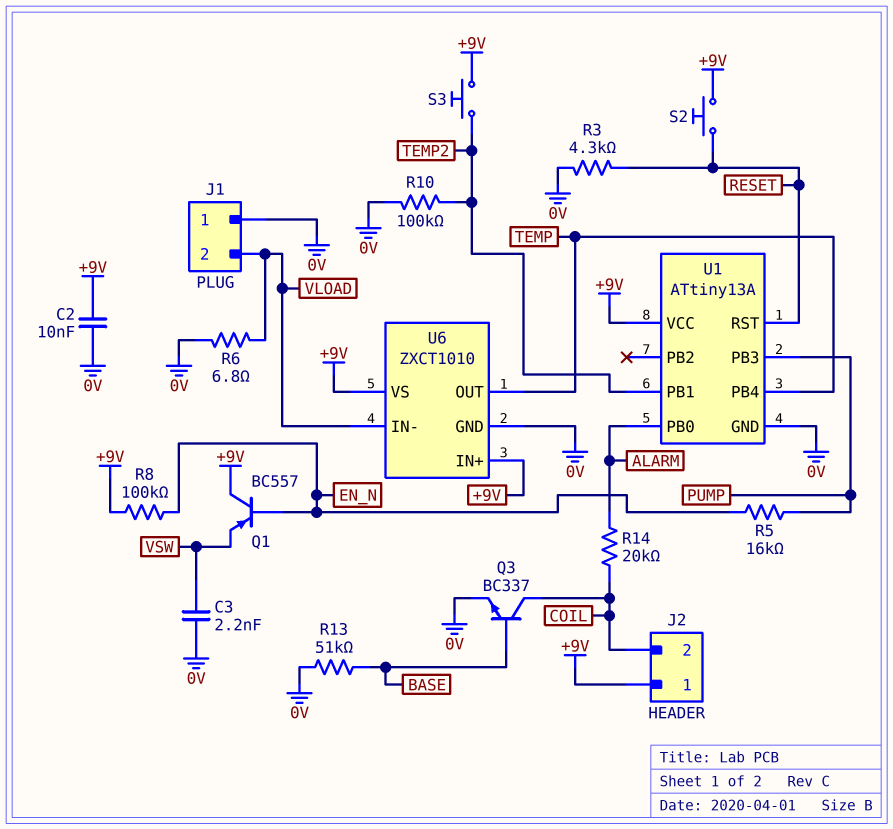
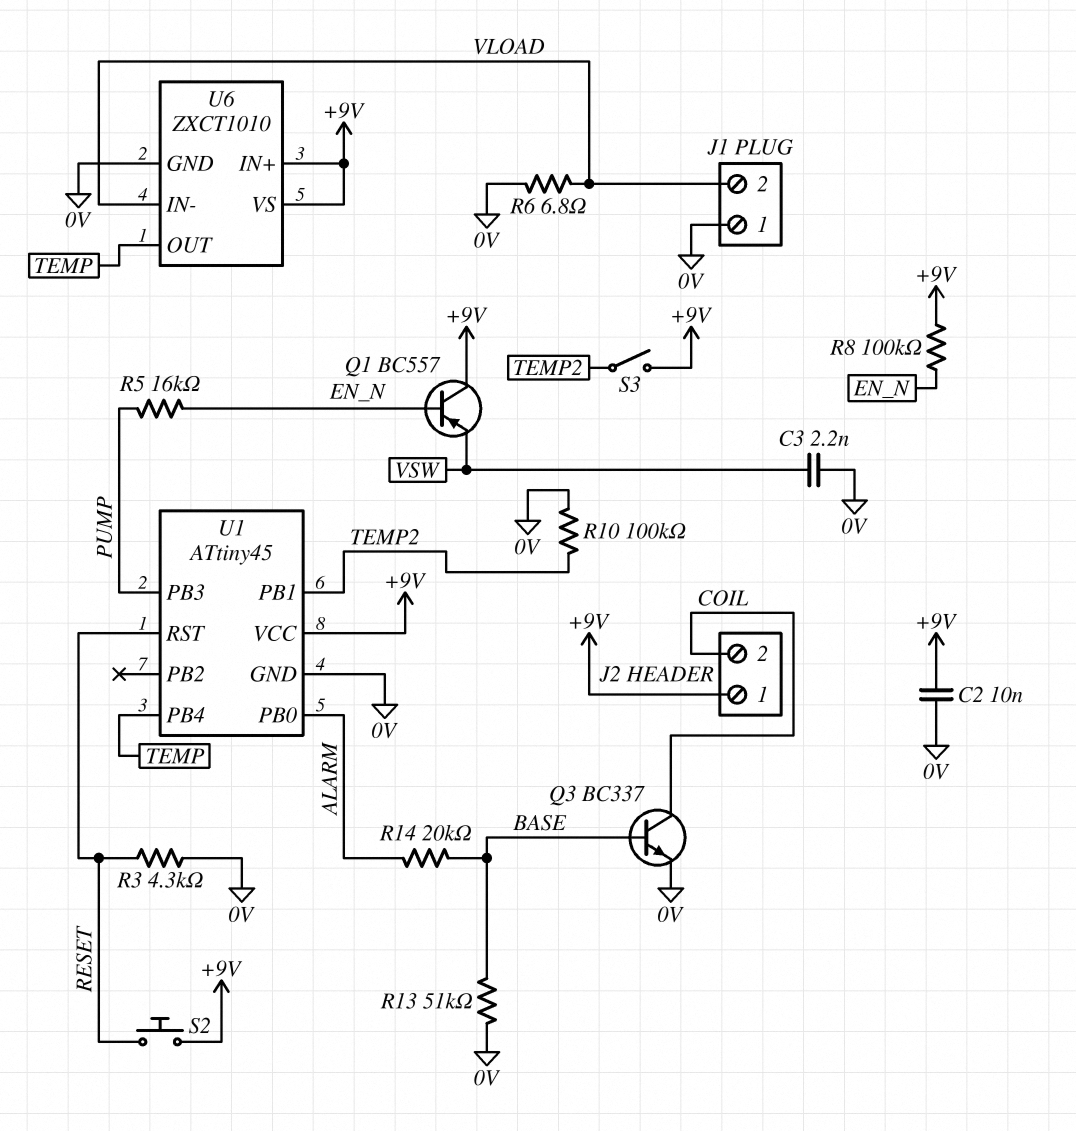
R14: 20k (ALARM, COIL) -> 20k (ALARM, BASE)
S3: button (+9V, TEMP2) -> switch (+9V, TEMP2)
U1: ATtiny13A -> ATtiny45

